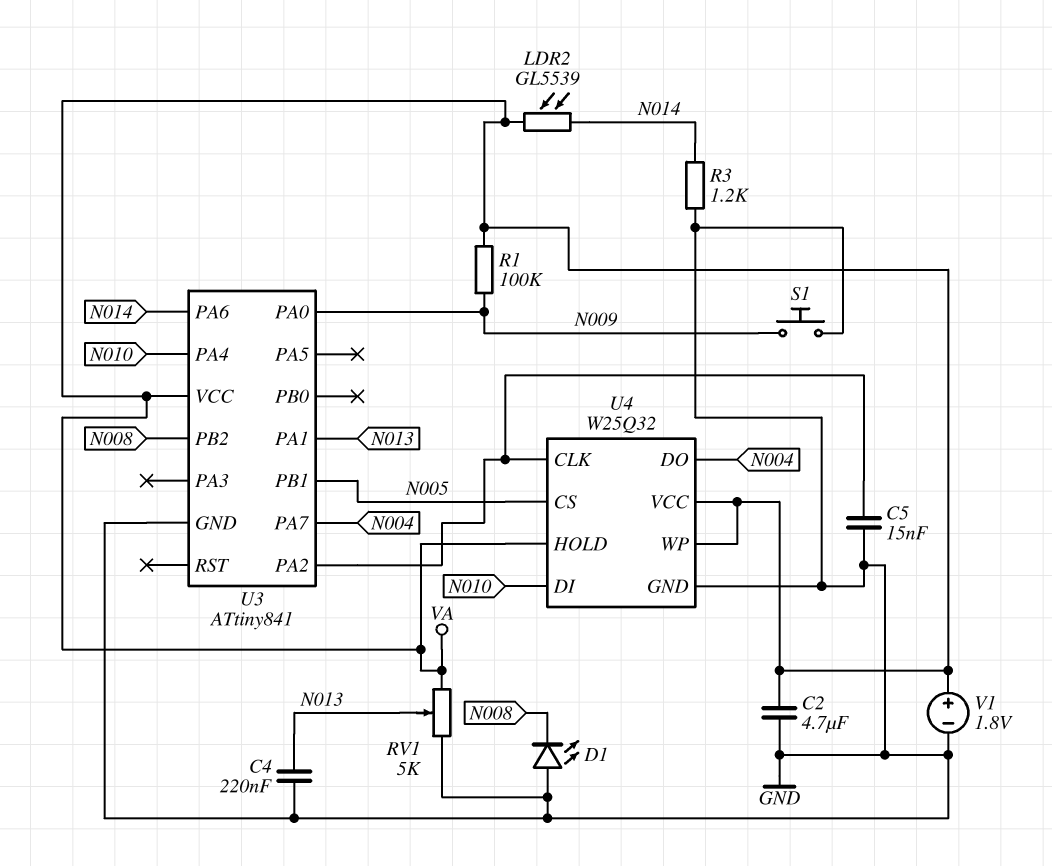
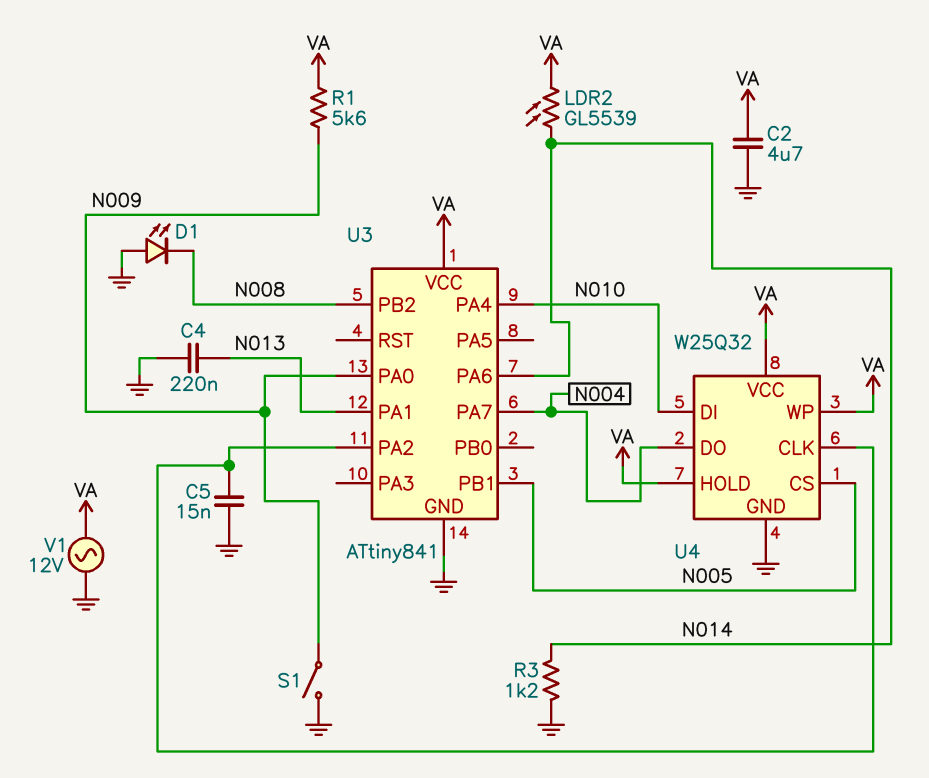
R1: 100k (N009, VA) -> 5.6k (N009, VA)
RV1: 5k (GND, VA, wiper N013) -> none
S1: button (GND, N009) -> switch (GND, N009)
V1: 1.8V (plus VA, minus GND) -> AC 12V (GND, VA)

